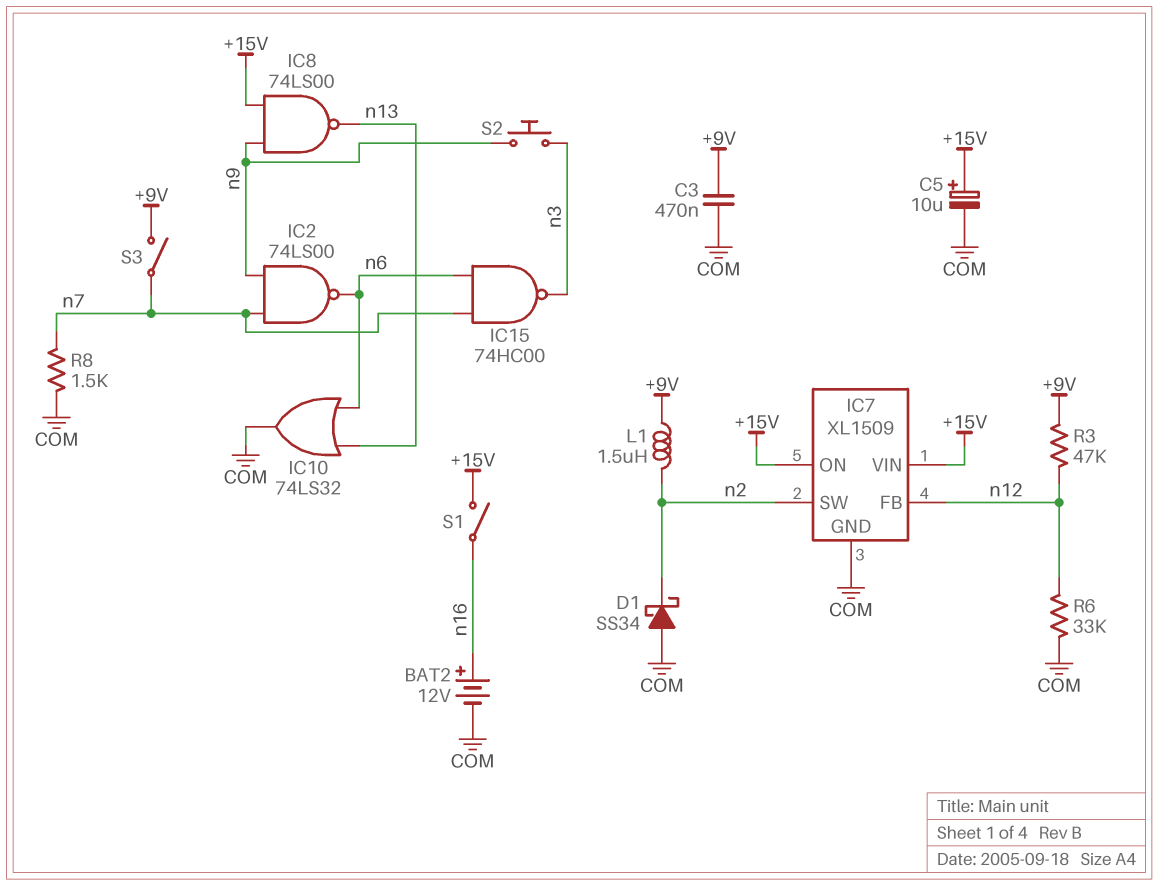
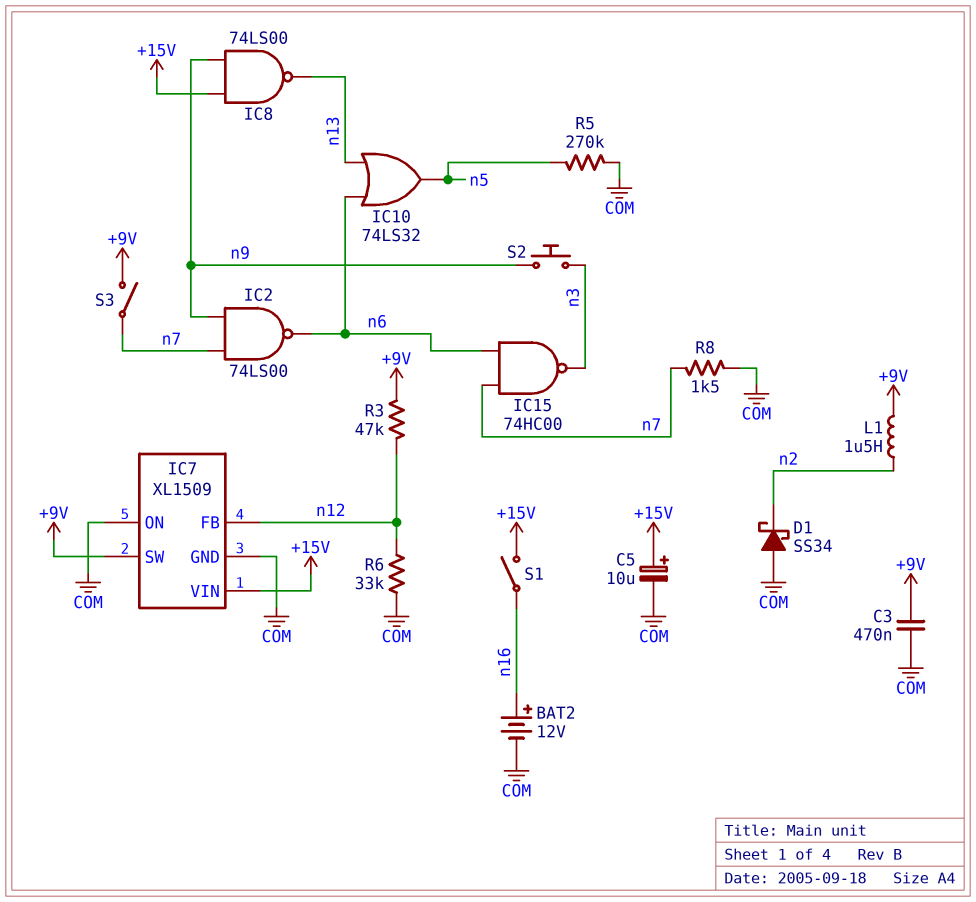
IC7 pin ON: +15V -> COM
IC7 pin SW: n2 -> +9V
IC10: OR 74LS32 (in n6, in n13, out COM) -> OR 74LS32 (in n6, in n13, out n5)
R5: none -> 270k (COM, n5)

